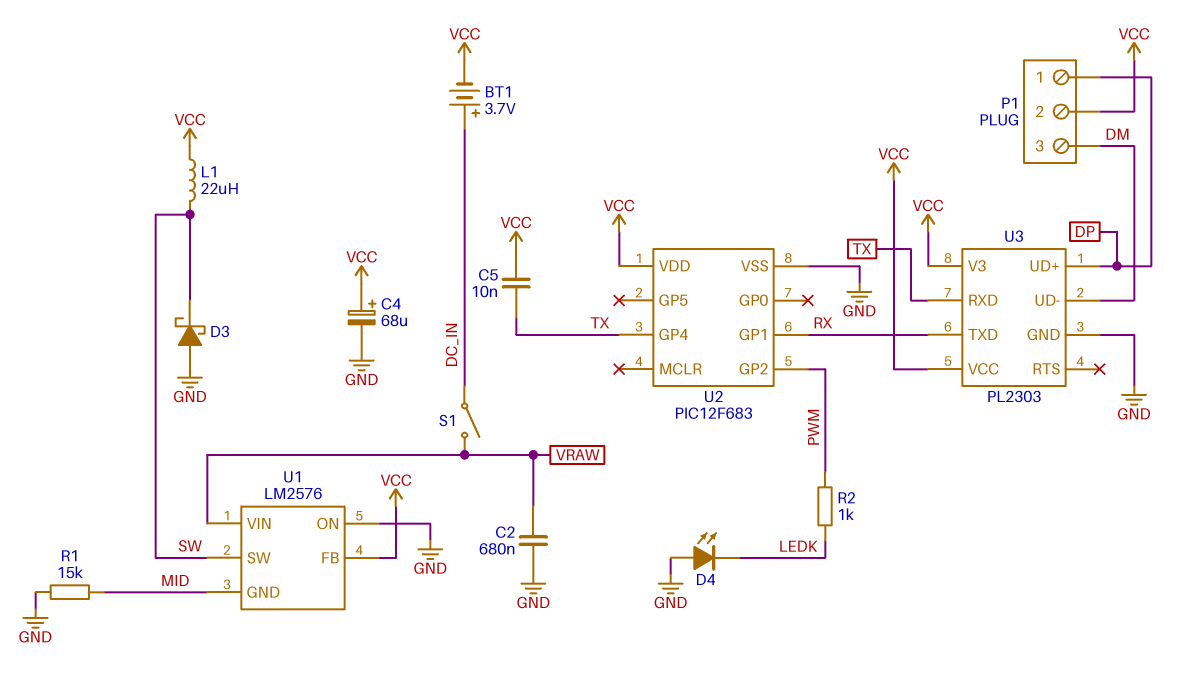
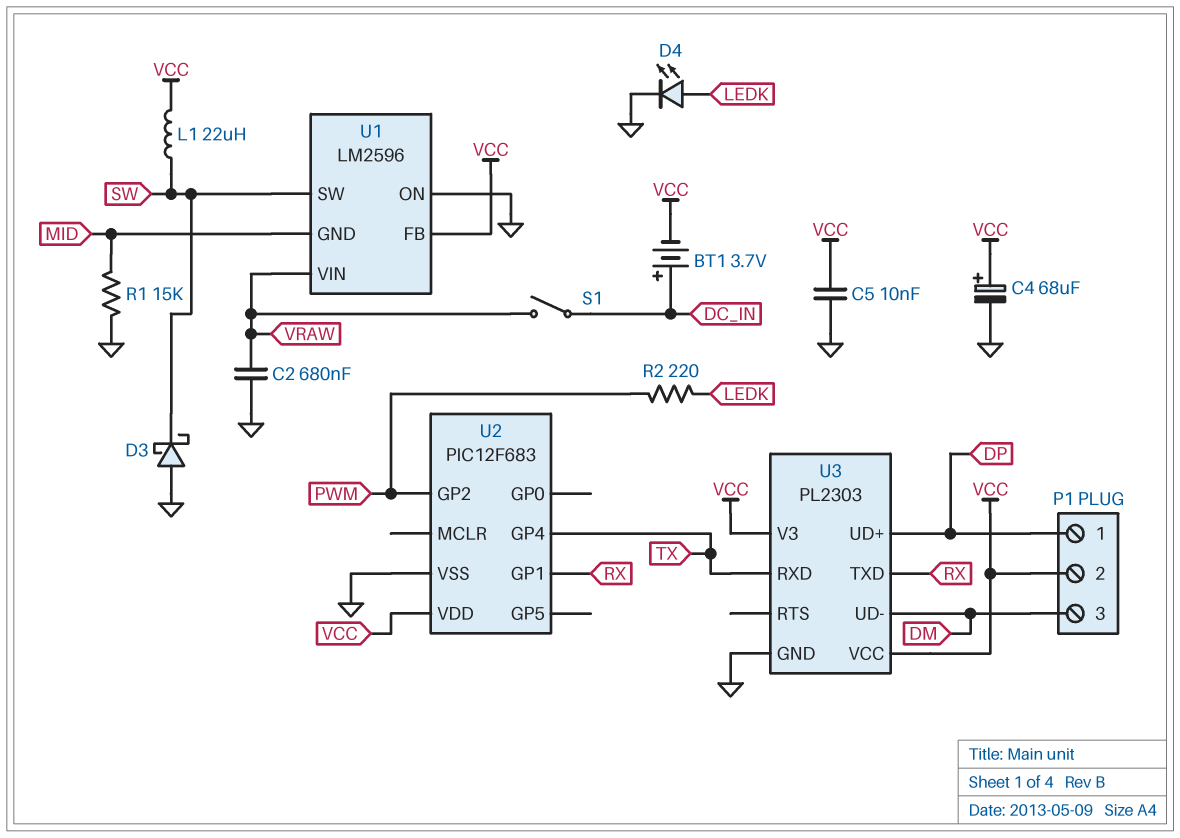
C5: 10nF (TX, VCC) -> 10nF (GND, VCC)
D4: LED (A GND, K LEDK) -> LED (A LEDK, K GND)
R2: 1k (LEDK, PWM) -> 220 (LEDK, PWM)
U1: LM2576 -> LM2596

